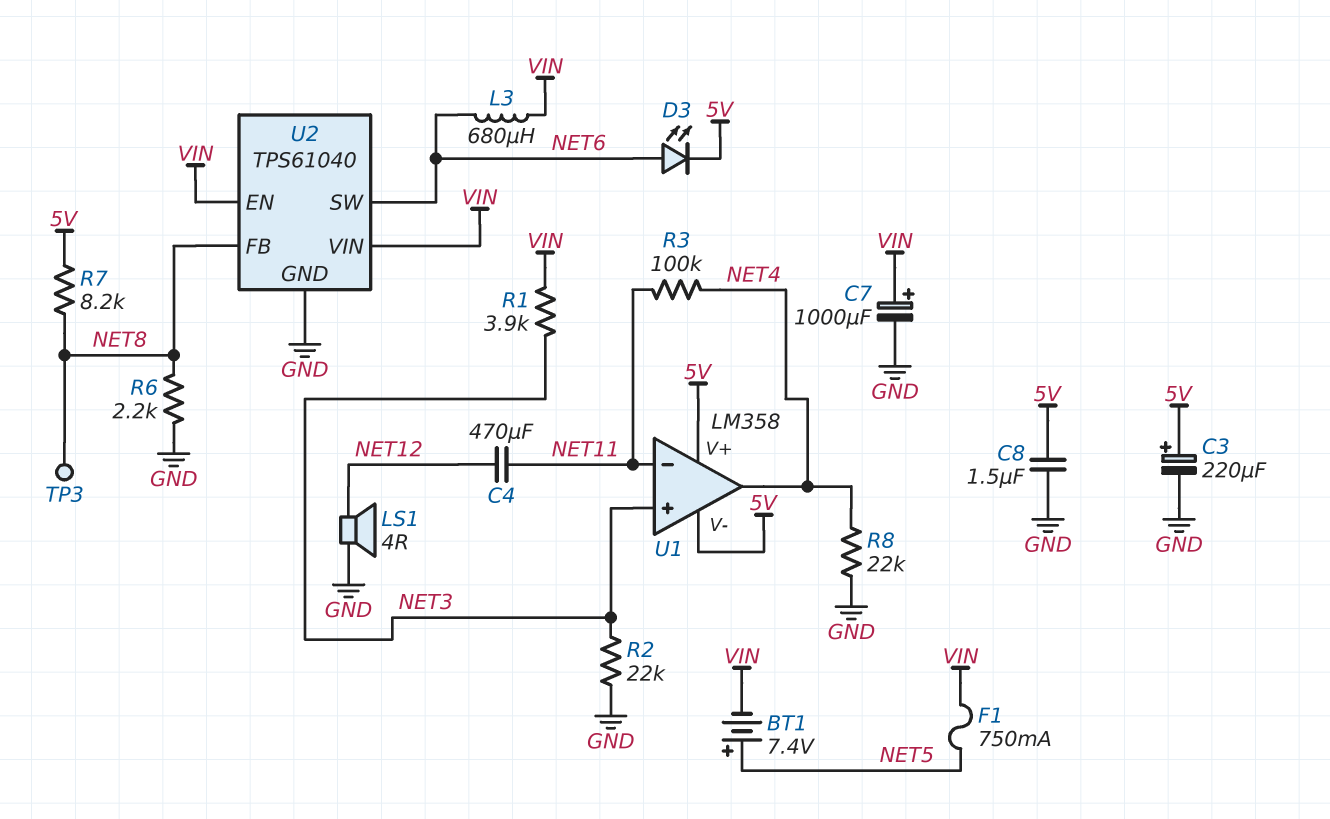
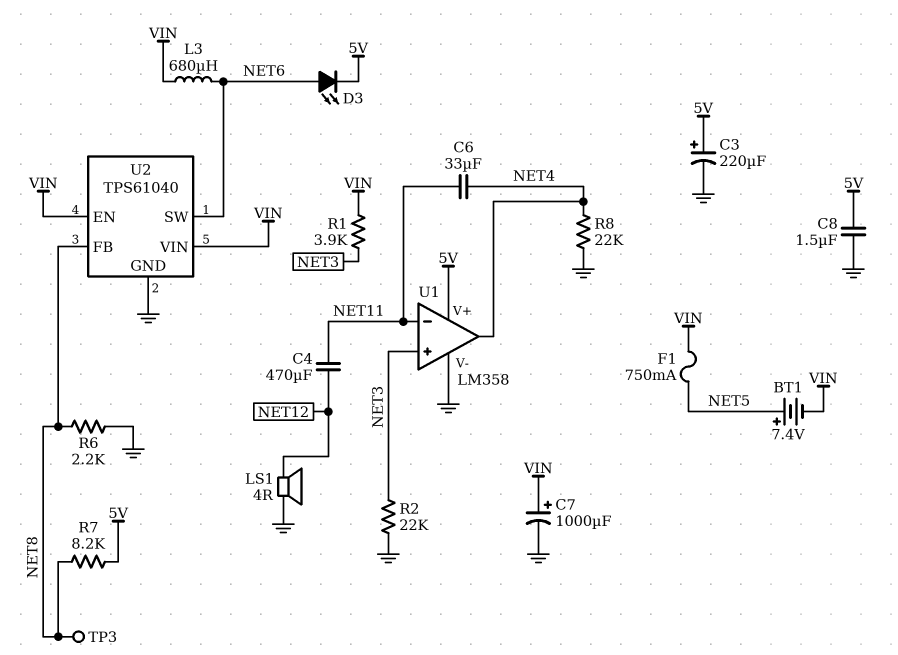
C6: none -> 33uF (NET4, NET11)
R3: 100k (NET4, NET11) -> none
U1 pin V-: 5V -> GND

